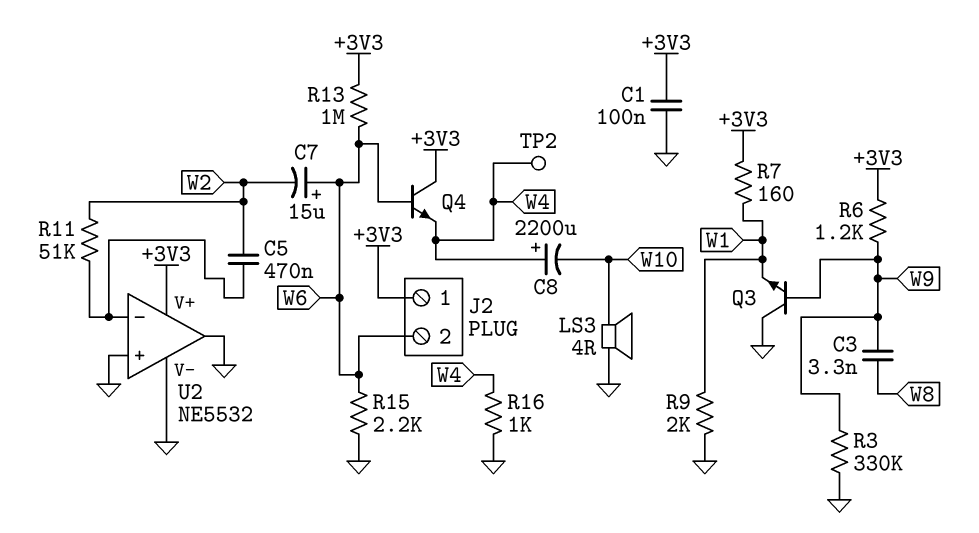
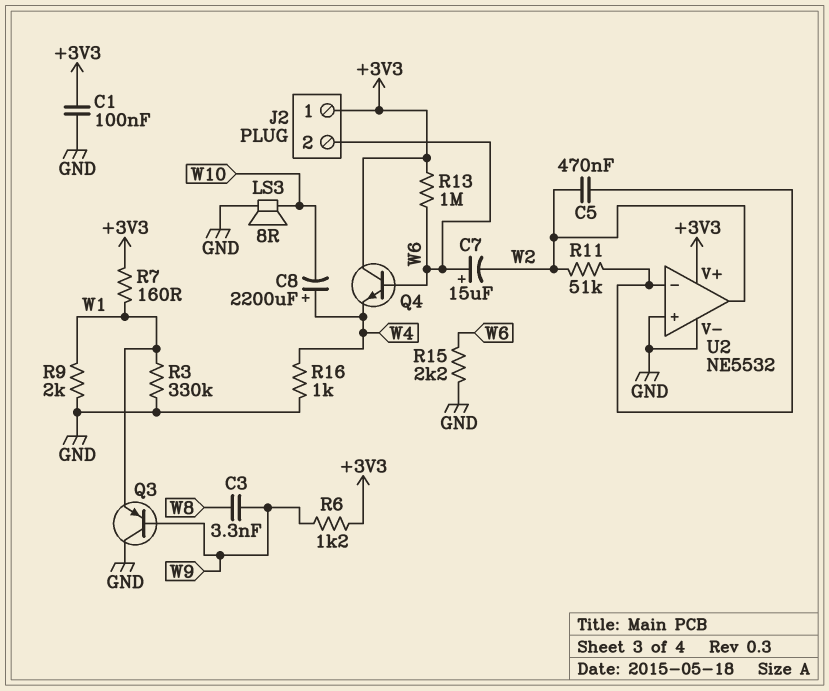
LS3: speaker 4R (GND, W10) -> speaker 8R (GND, W10)
Q3: NPN (B W9, C GND, E W1) -> PNP (B W9, C GND, E W1)
R3: 330k (GND, W9) -> 330k (GND, W1)
TP2: test point (W4) -> none
U2 pin out: GND -> W2

